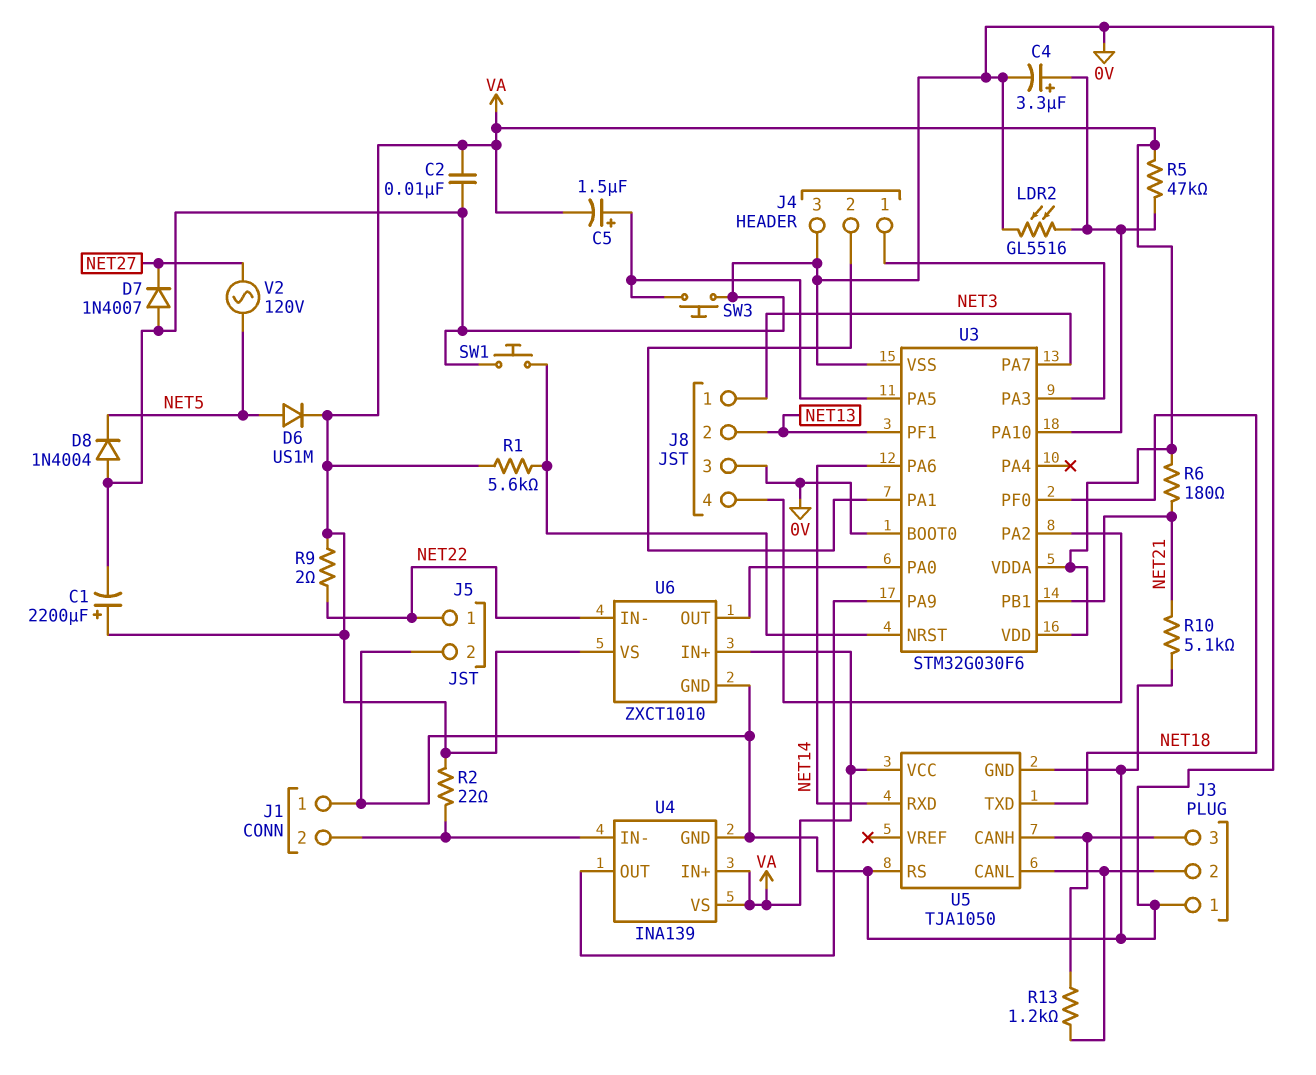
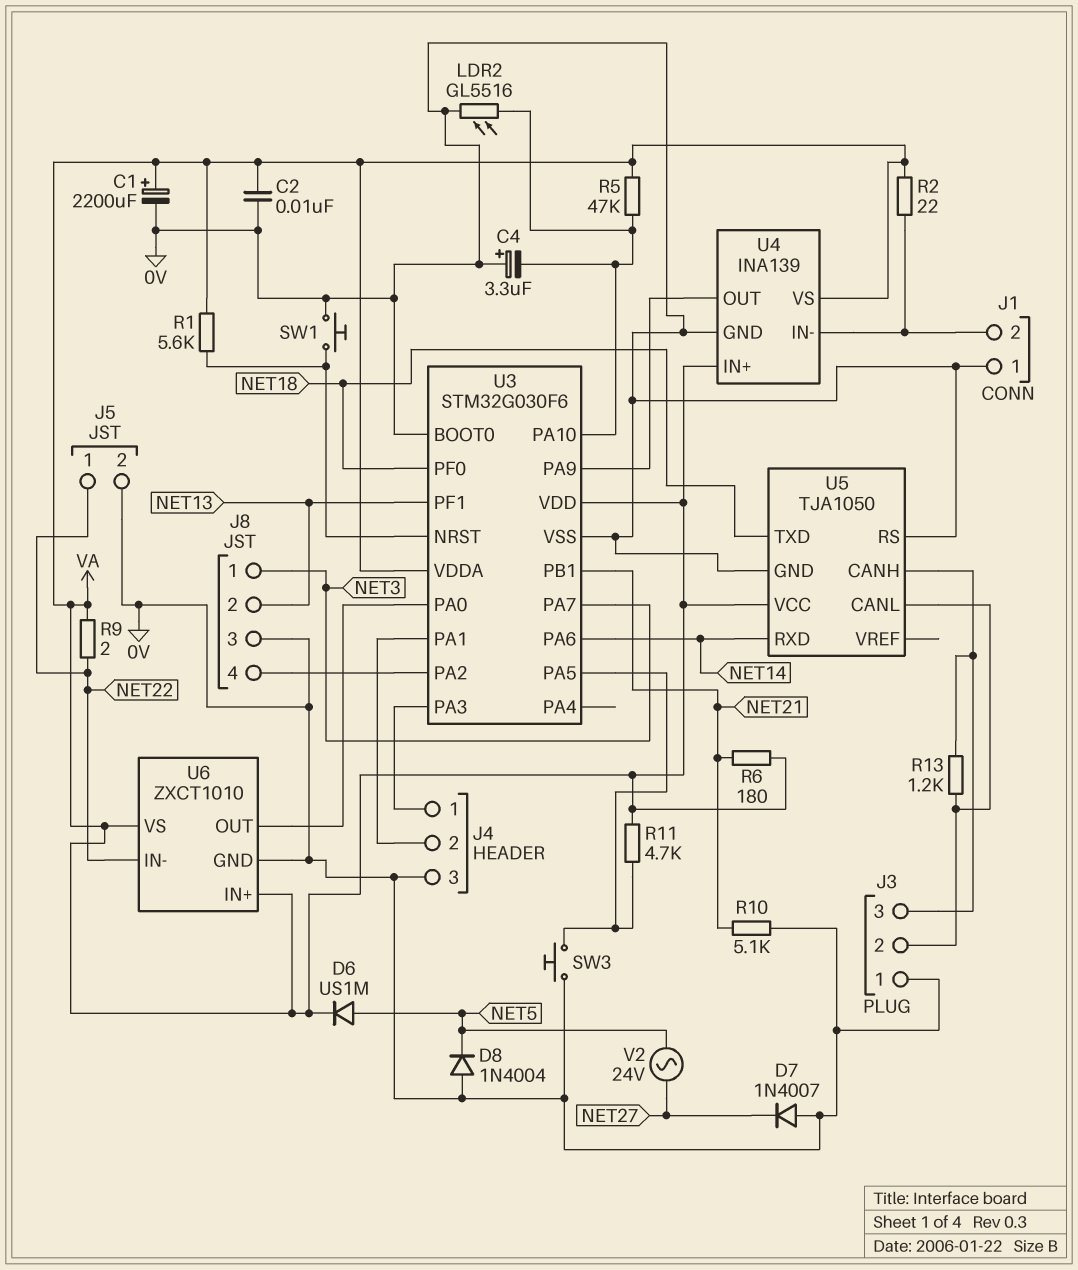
C4: 3.3uF (plus U3/PA10, minus 0V) -> 3.3uF (plus 0V, minus U3/PA10)
C5: 1.5uF (plus U3/PA5, minus VA) -> none
R11: none -> 4.7k (U3/PA5, VA)
V2: AC 120V (NET5, NET27) -> AC 24V (NET5, NET27)

